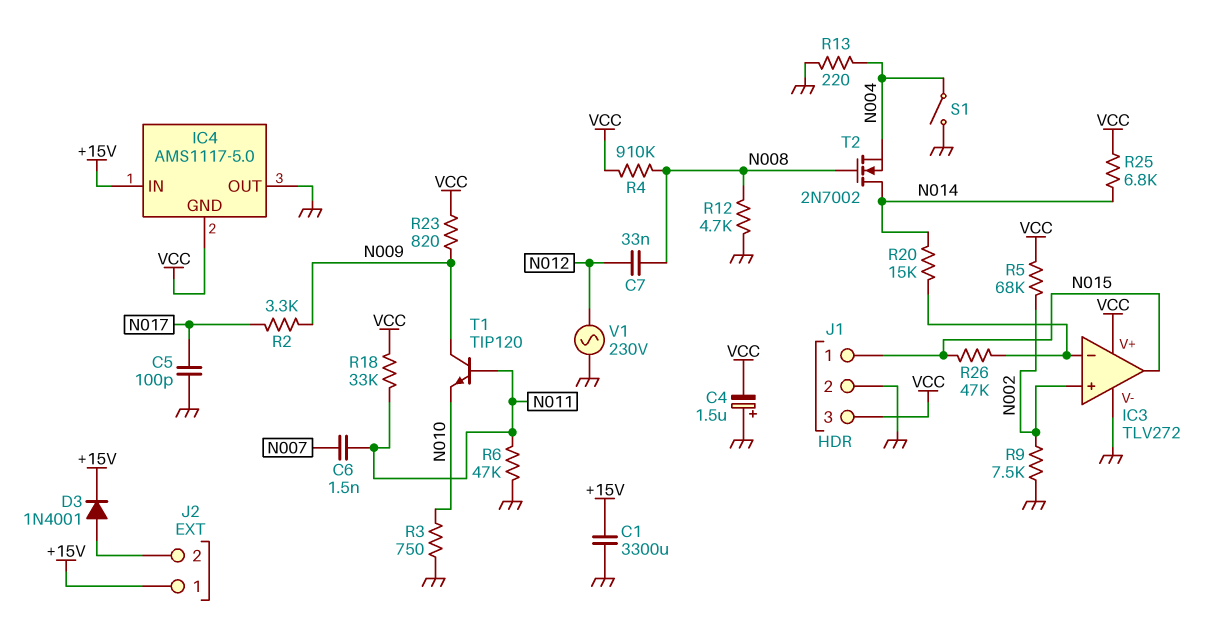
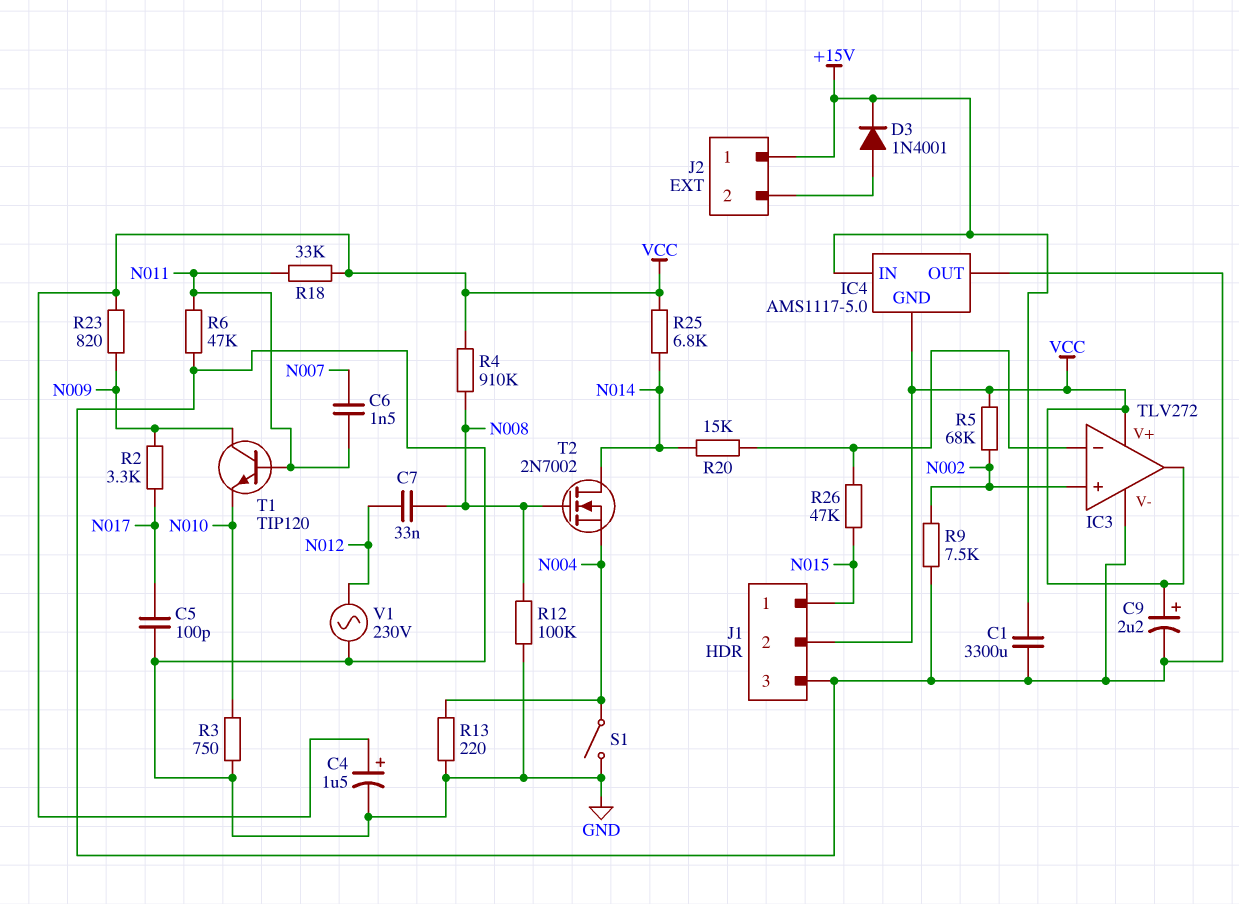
C4: 1.5uF (plus GND, minus VCC) -> 1.5uF (plus VCC, minus GND)
C9: none -> 2.2uF (plus VCC, minus GND)
IC3 pin out: N015 -> VCC
J1 pin 2: GND -> VCC
J1 pin 3: VCC -> GND
R12: 4.7k (GND, N008) -> 100k (GND, N008)

